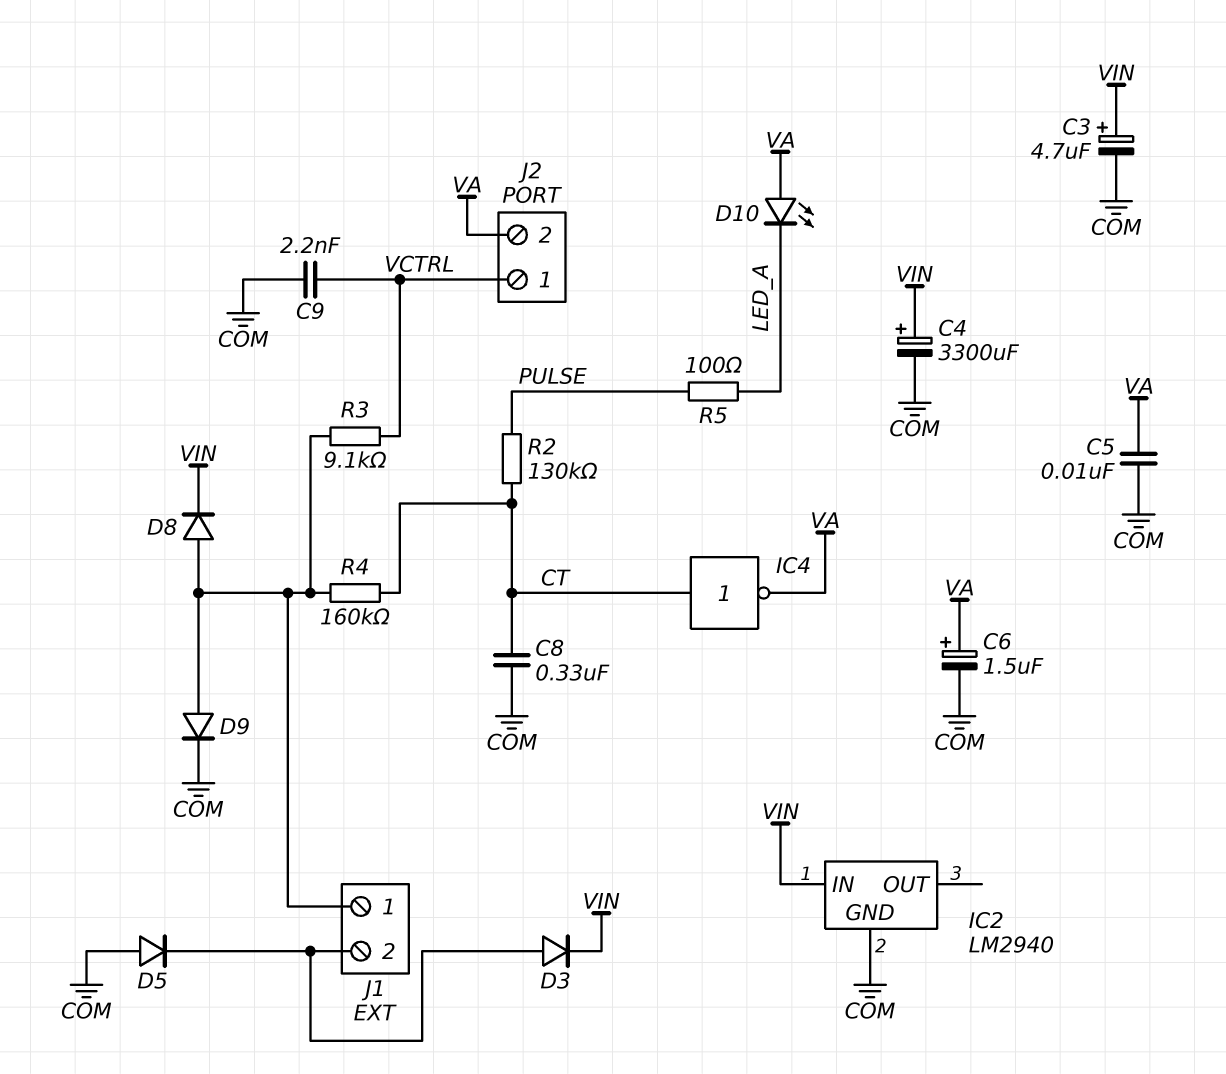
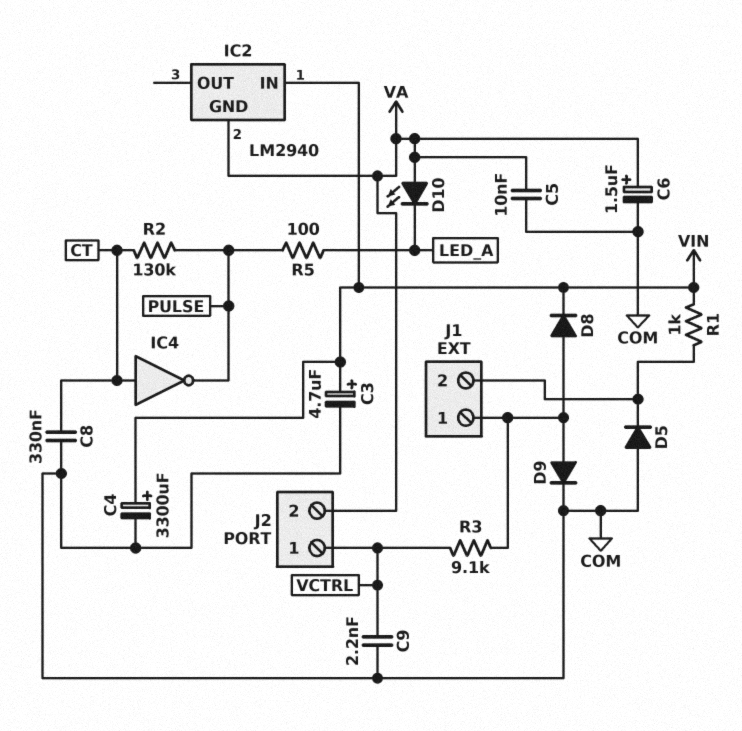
D3: diode (A J1/2, K VIN) -> none
IC2 pin GND: COM -> VA
IC4: NOT (in CT, out VA) -> NOT (in CT, out PULSE)
R1: none -> 1k (J1/2, VIN)
R4: 160k (CT, J1/1) -> none

